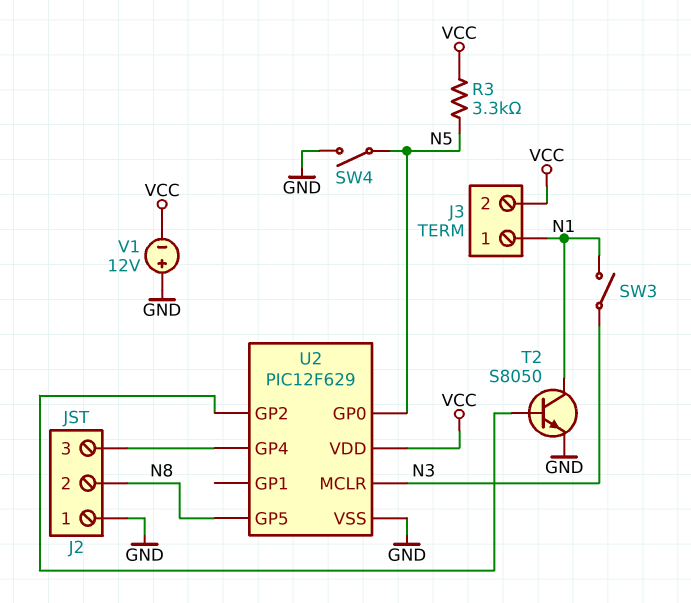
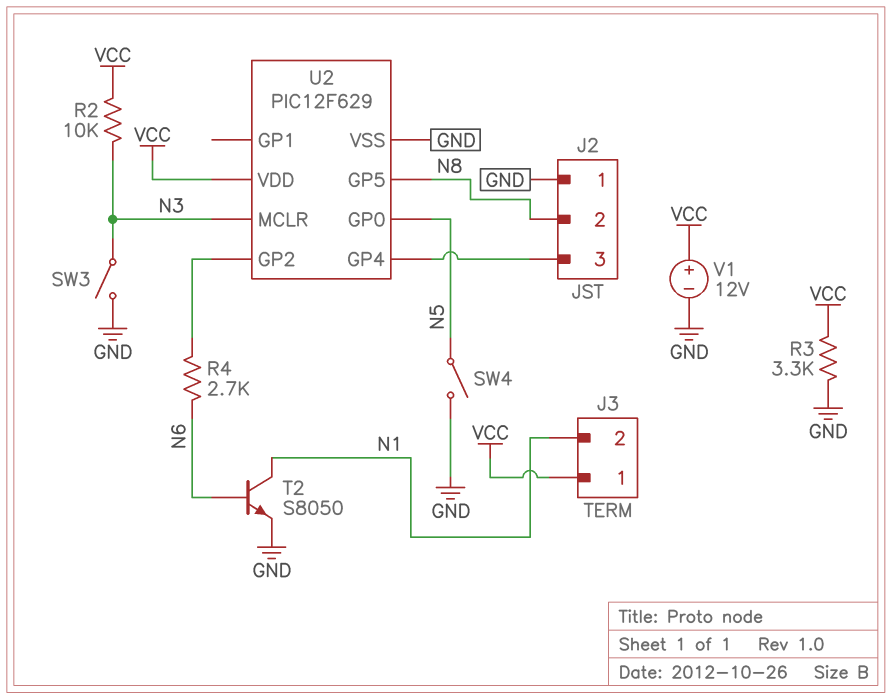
J3 pin 1: N1 -> VCC
J3 pin 2: VCC -> N1
R2: none -> 10k (N3, VCC)
R3: 3.3k (N5, VCC) -> 3.3k (GND, VCC)
R4: none -> 2.7k (N6, U2/GP2)
SW3: switch (N1, N3) -> switch (GND, N3)
T2: NPN S8050 (B U2/GP2, C N1, E GND) -> NPN S8050 (B N6, C N1, E GND)
V1: 12V (plus GND, minus VCC) -> 12V (plus VCC, minus GND)

